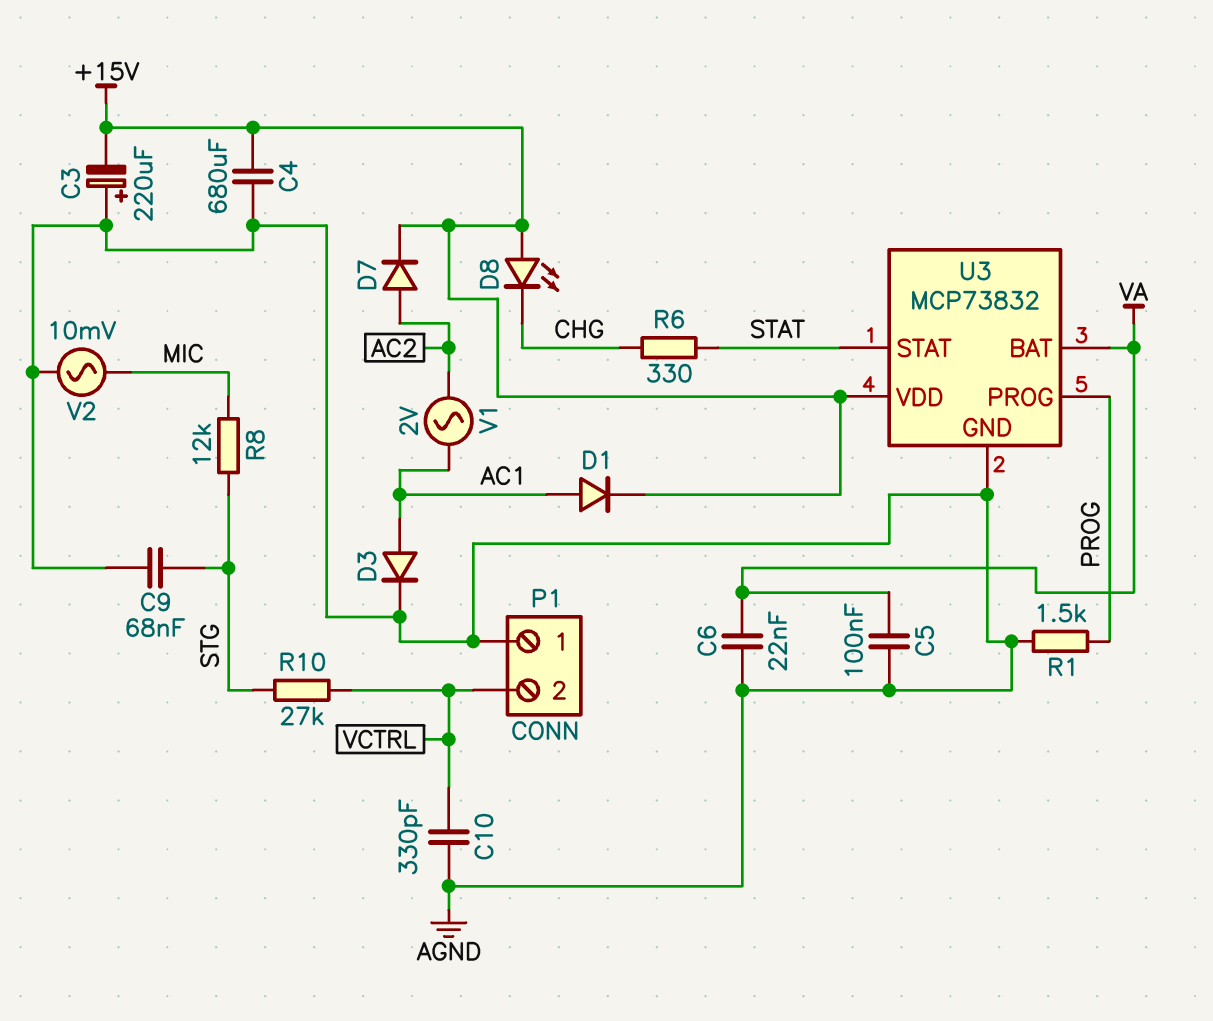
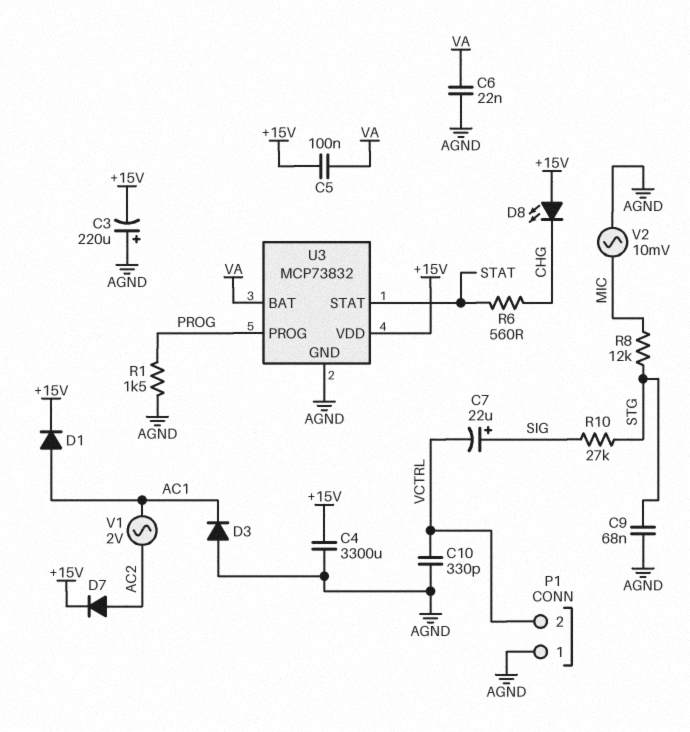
C4: 680uF (+15V, AGND) -> 3300uF (+15V, AGND)
C5: 100nF (AGND, VA) -> 100nF (+15V, VA)
C7: none -> 22uF (plus SIG, minus VCTRL)
D3: diode (A AC1, K AGND) -> diode (A AGND, K AC1)
R6: 330 (CHG, STAT) -> 560 (CHG, STAT)
R10: 27k (STG, VCTRL) -> 27k (SIG, STG)

